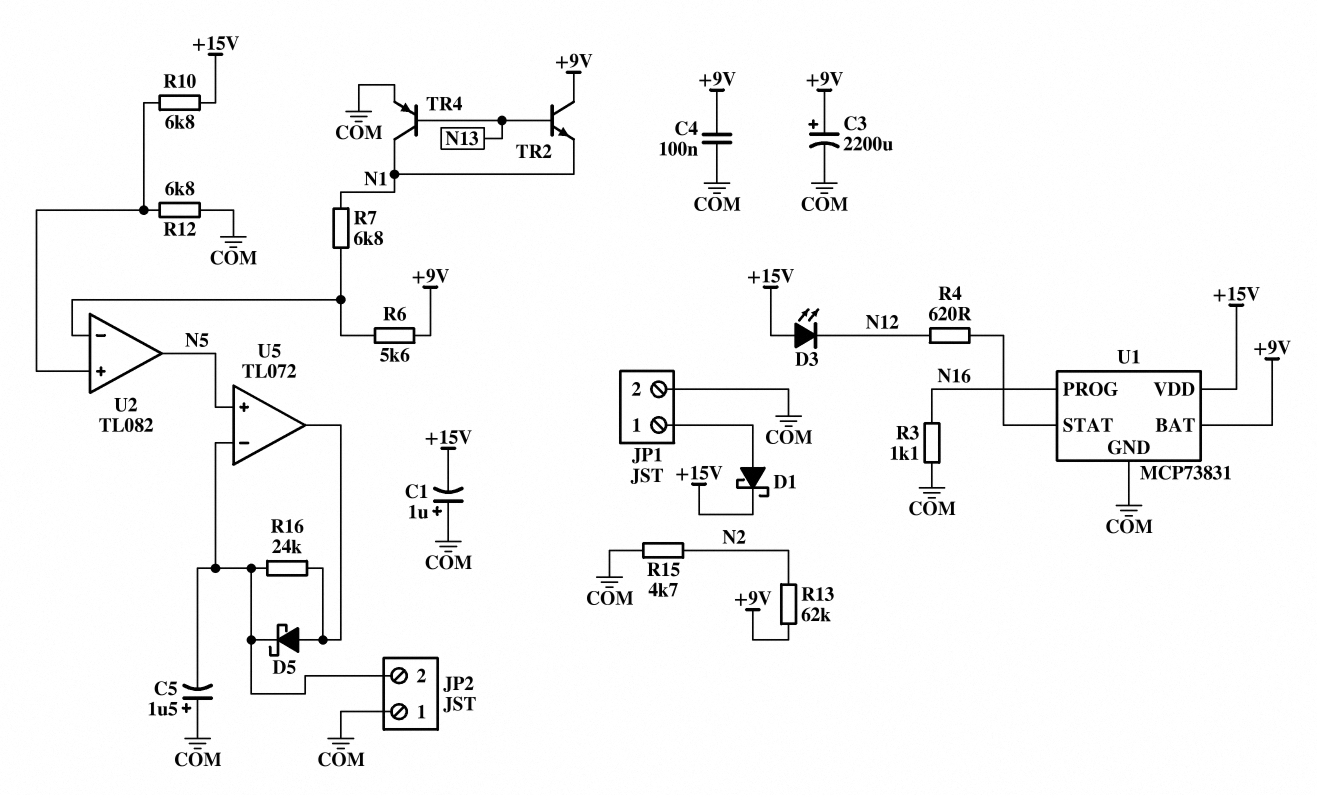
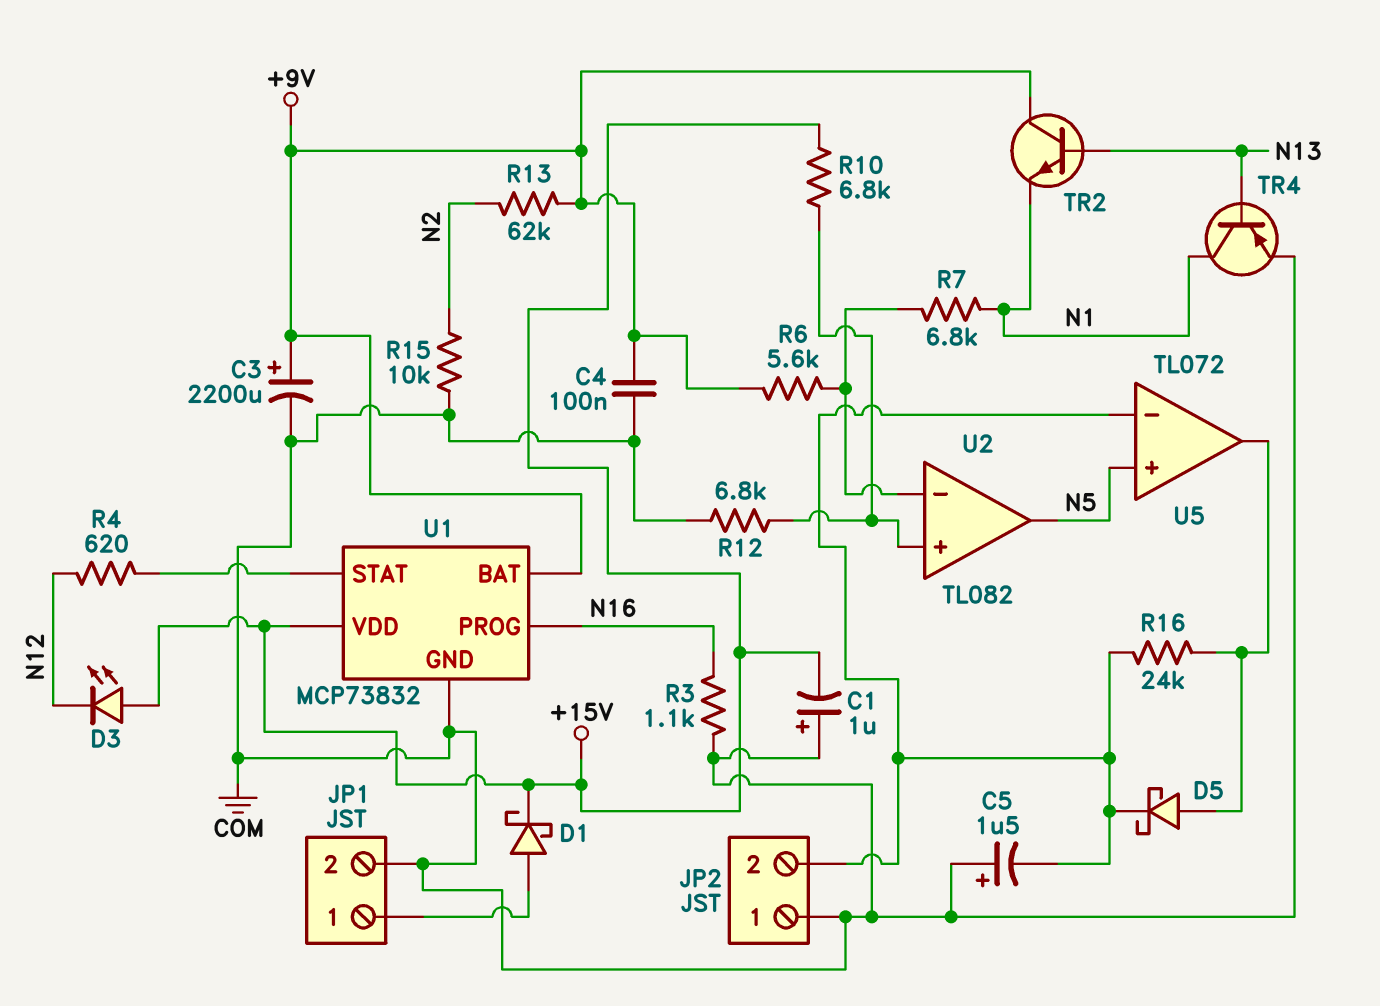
R15: 4.7k (COM, N2) -> 10k (COM, N2)
U1: MCP73831 -> MCP73832

